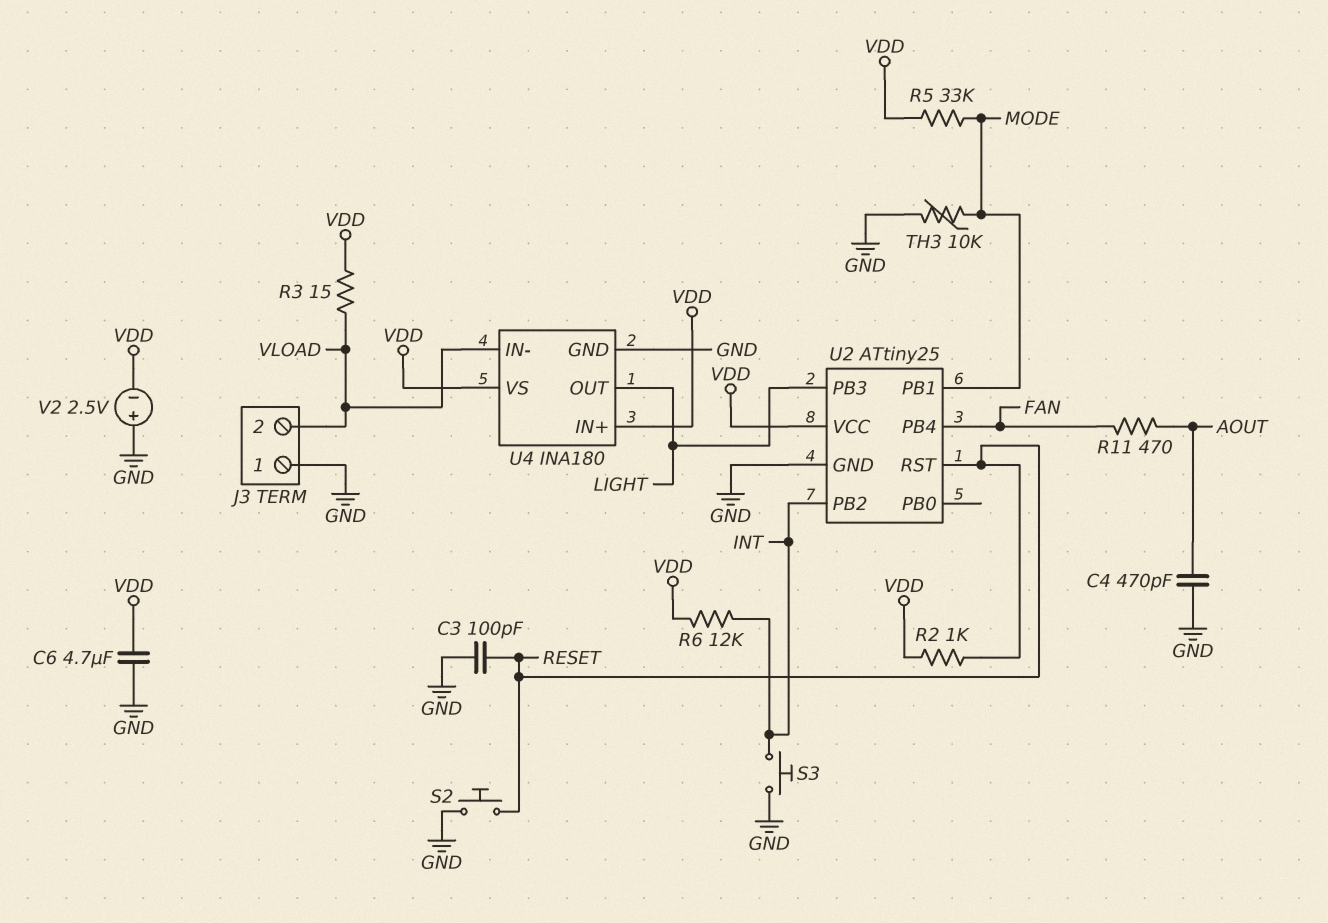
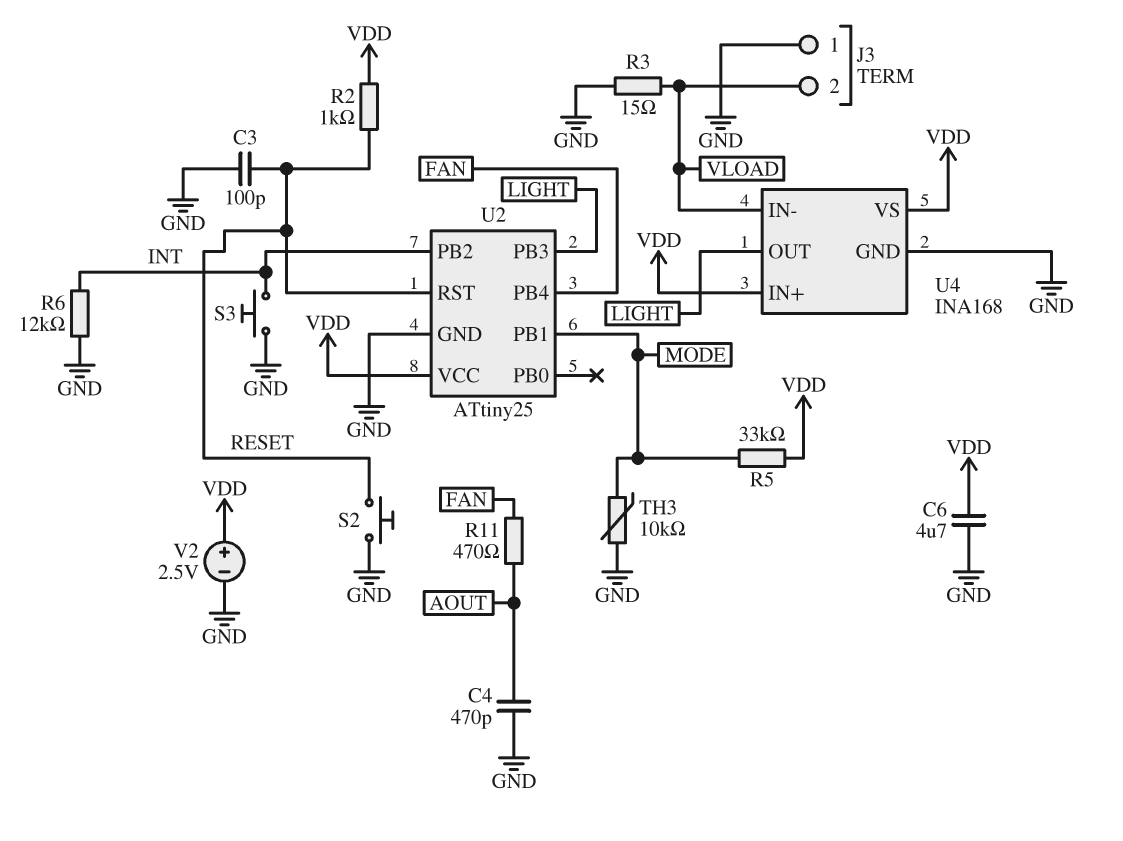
R3: 15 (VDD, VLOAD) -> 15 (GND, VLOAD)
R6: 12k (INT, VDD) -> 12k (GND, INT)
U4: INA180 -> INA168
V2: 2.5V (plus GND, minus VDD) -> 2.5V (plus VDD, minus GND)

